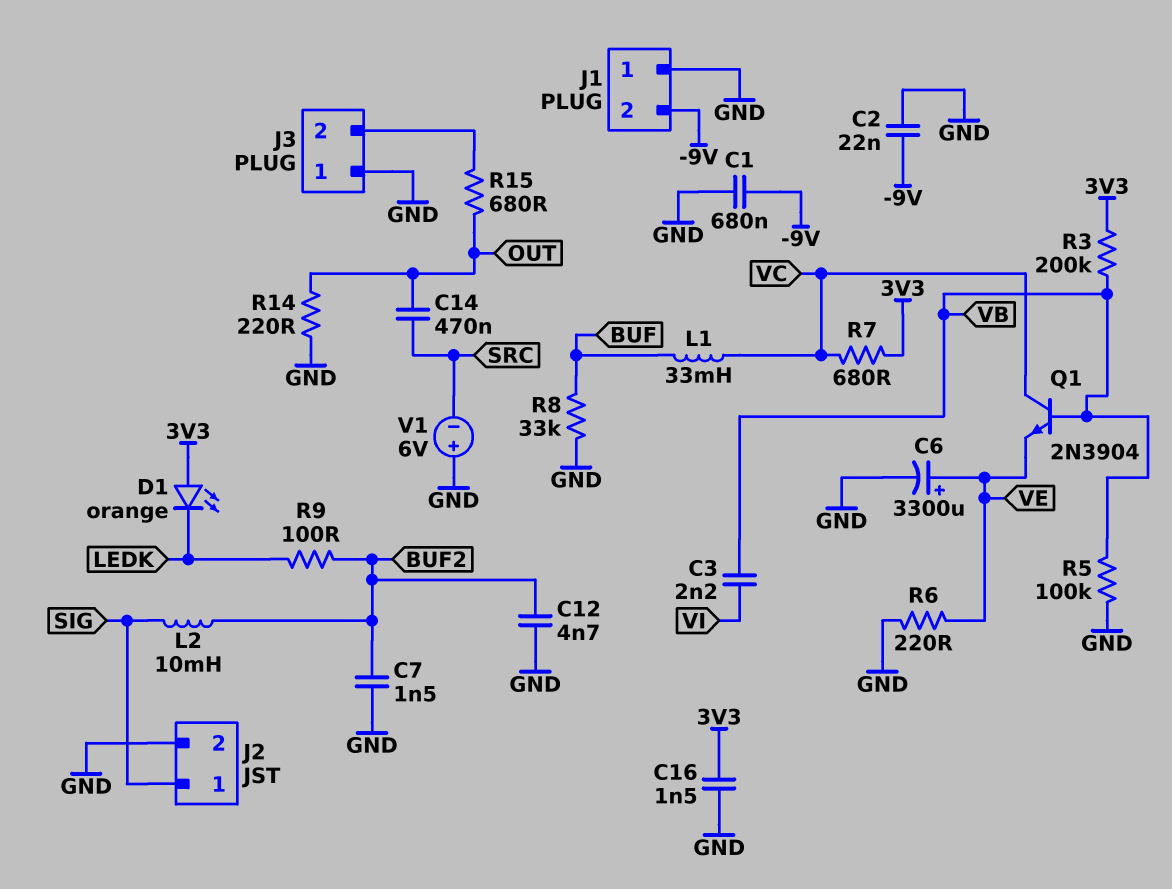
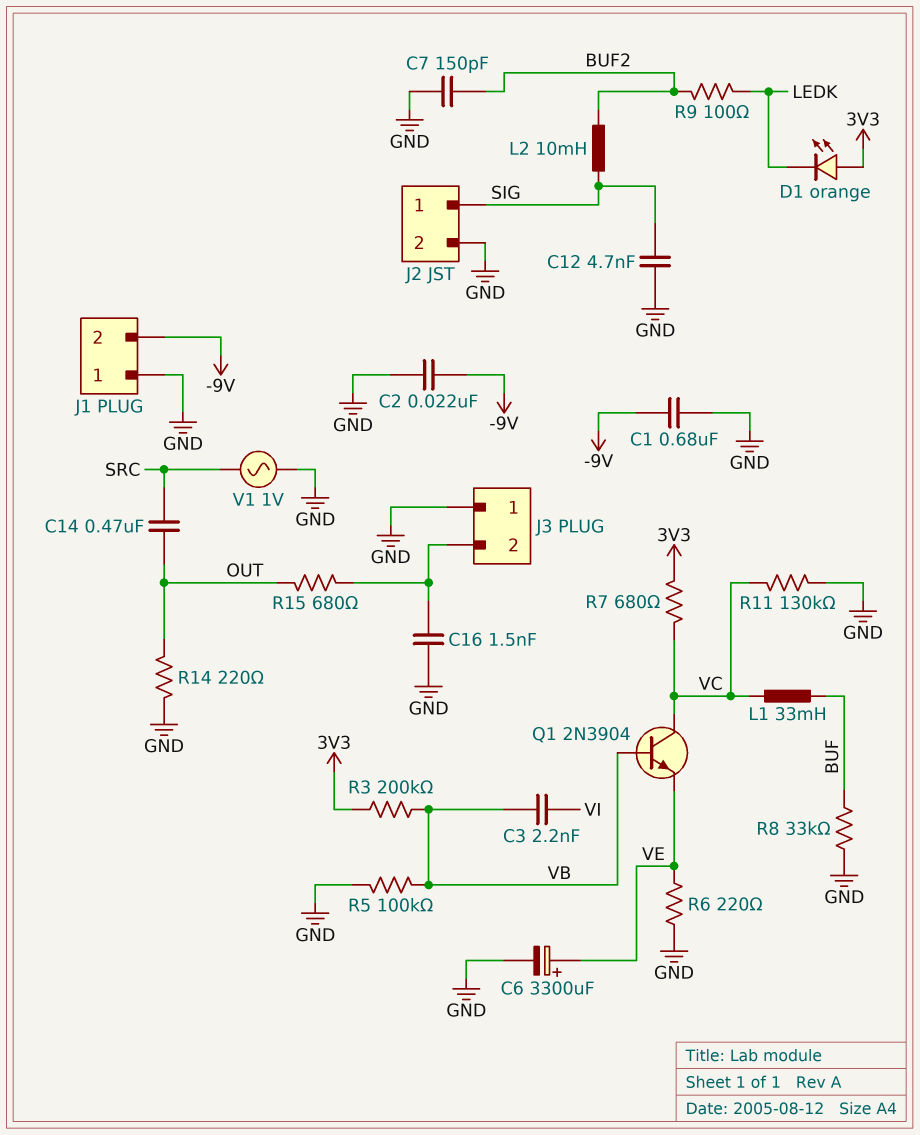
C7: 1.5nF (BUF2, GND) -> 150pF (BUF2, GND)
C12: 4.7nF (BUF2, GND) -> 4.7nF (GND, SIG)
C16: 1.5nF (3V3, GND) -> 1.5nF (GND, J3/2)
R11: none -> 130k (GND, VC)
V1: 6V (plus GND, minus SRC) -> AC 1V (GND, SRC)

